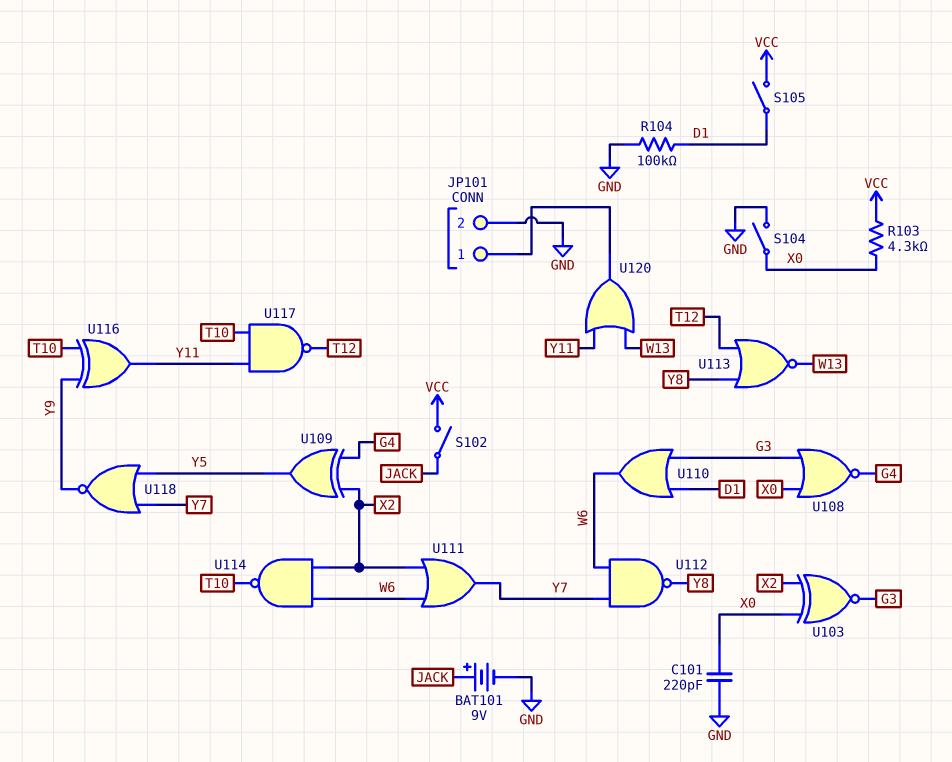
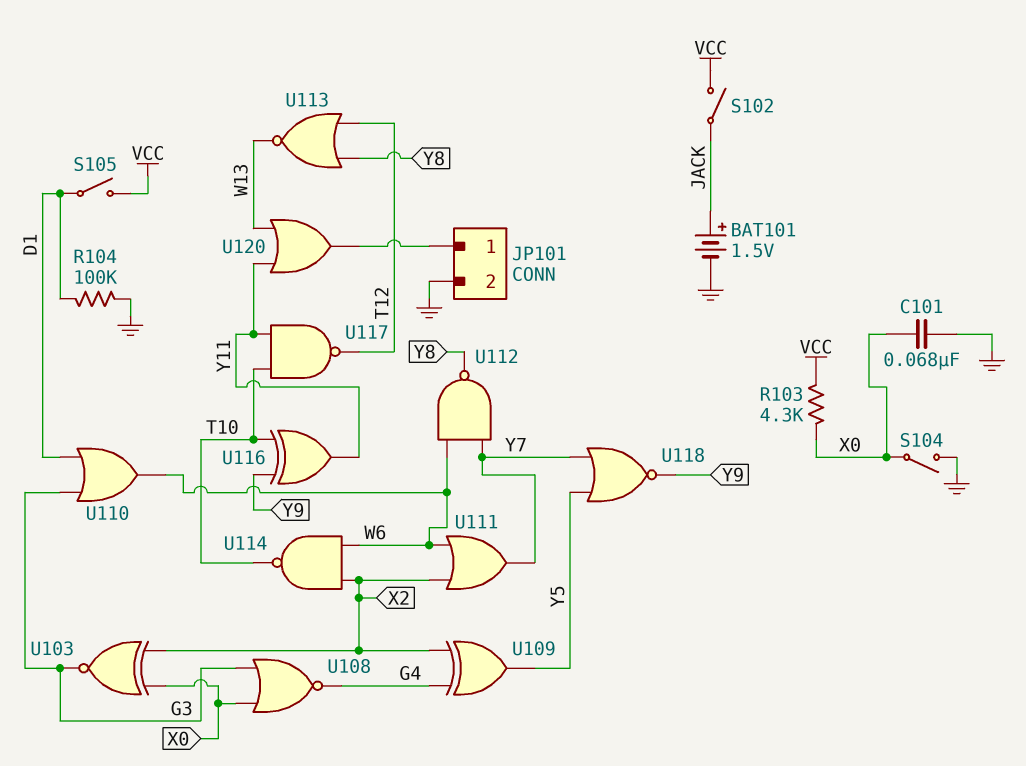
BAT101: 9V (plus JACK, minus GND) -> 1.5V (plus JACK, minus GND)
C101: 220pF (GND, X0) -> 68nF (GND, X0)

